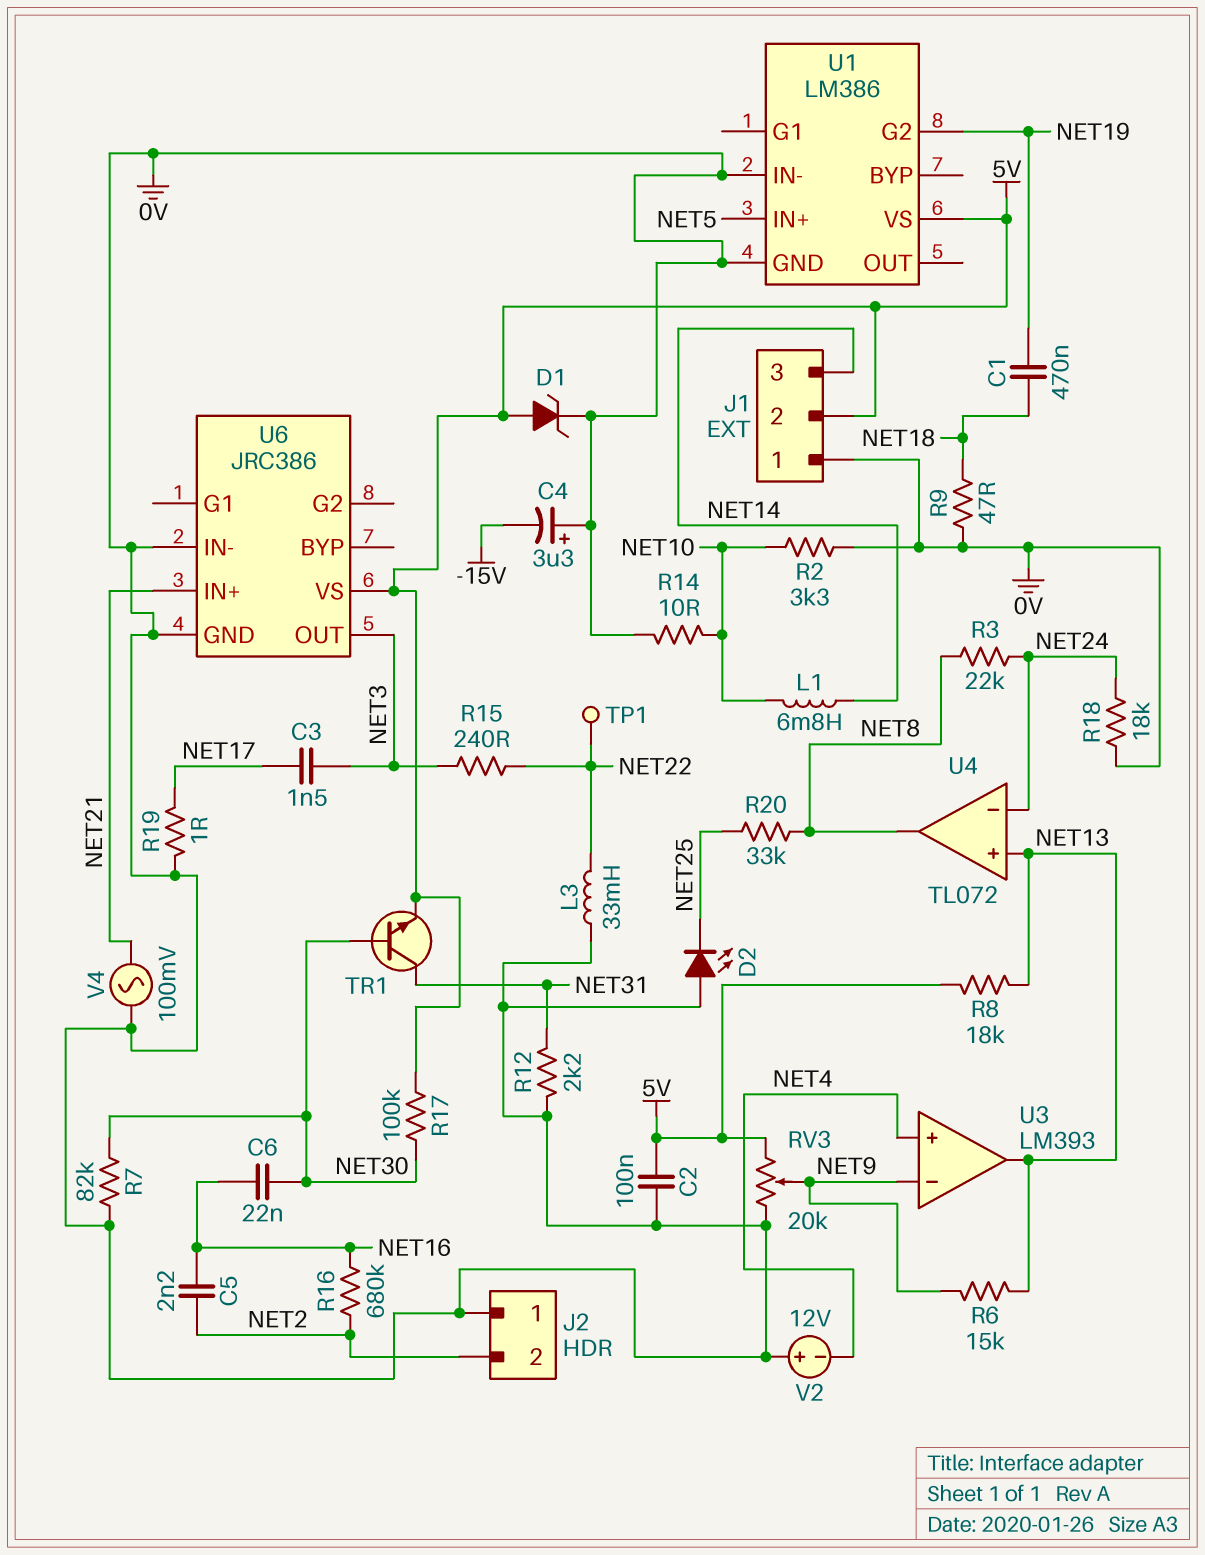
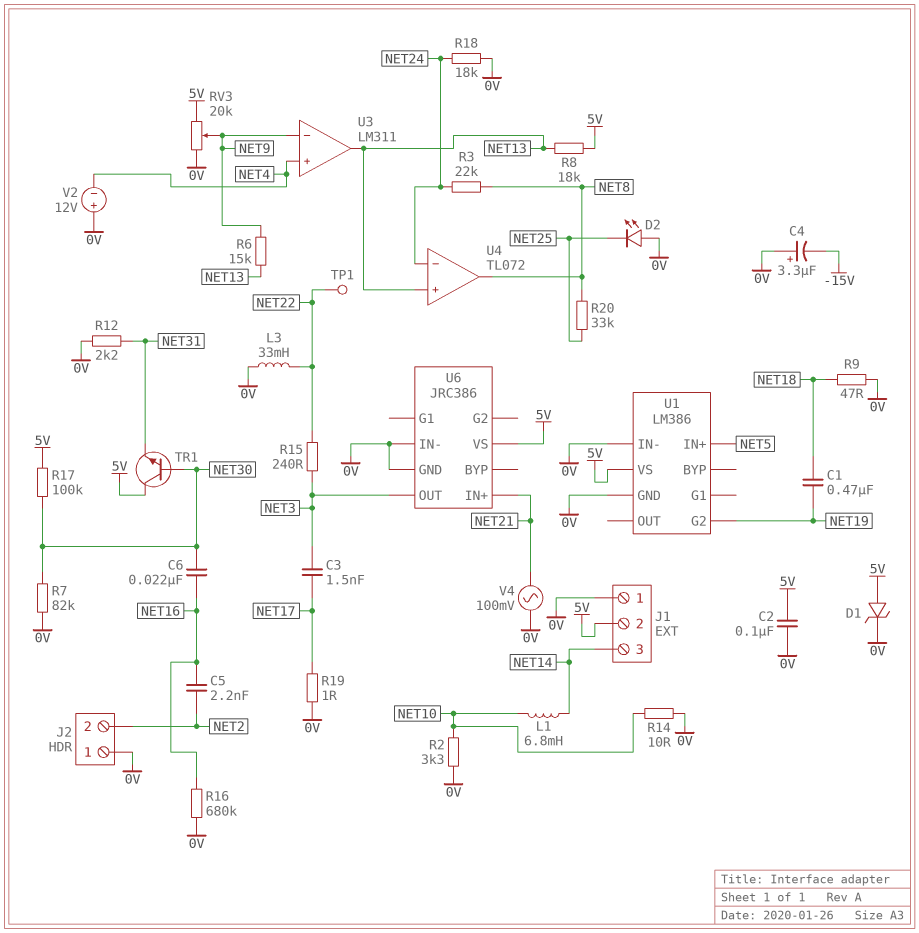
R16: 680k (NET2, NET16) -> 680k (0V, NET16)
TR1: NPN (B NET30, C NET31, E 5V) -> NPN (B NET30, C 5V, E NET31)
U3: LM393 -> LM311

